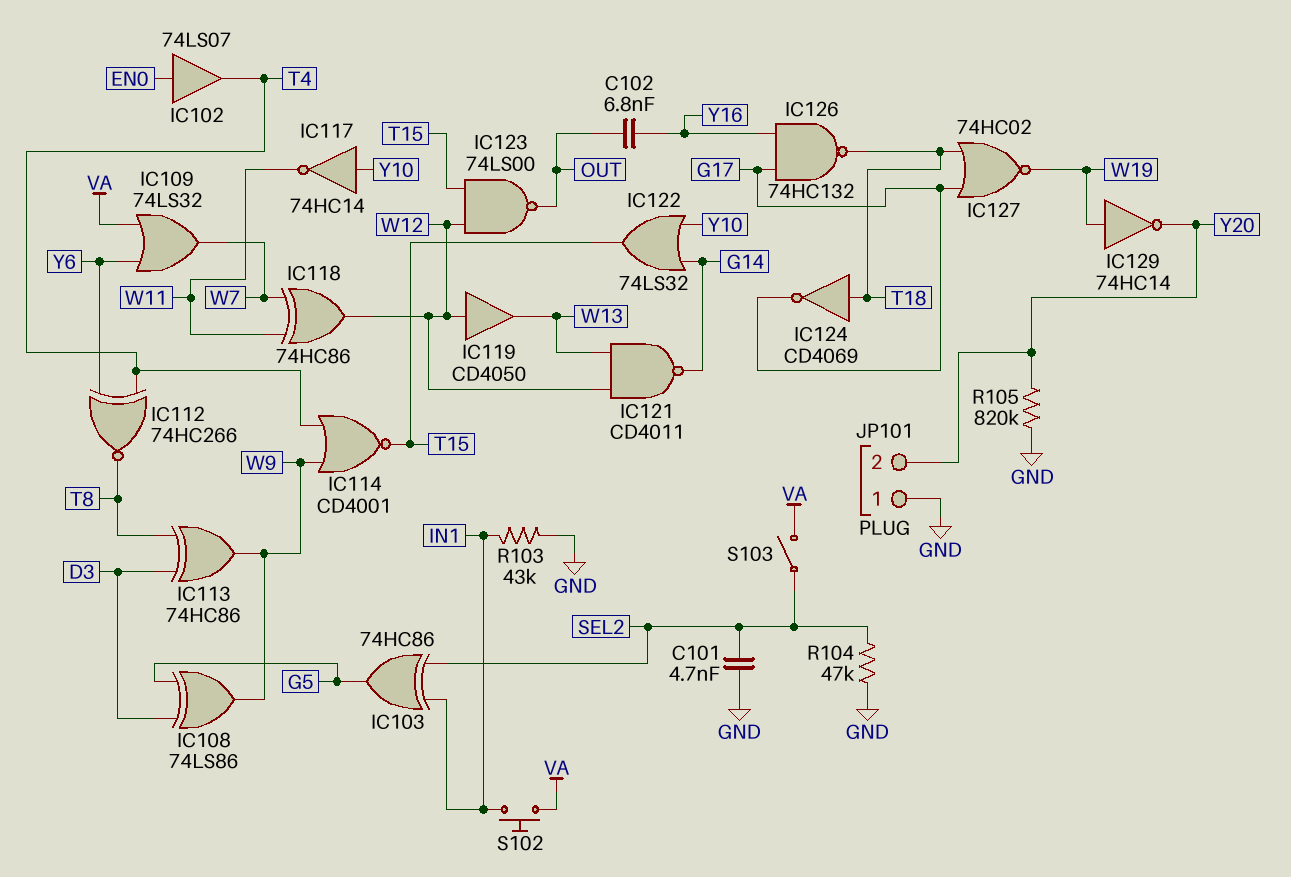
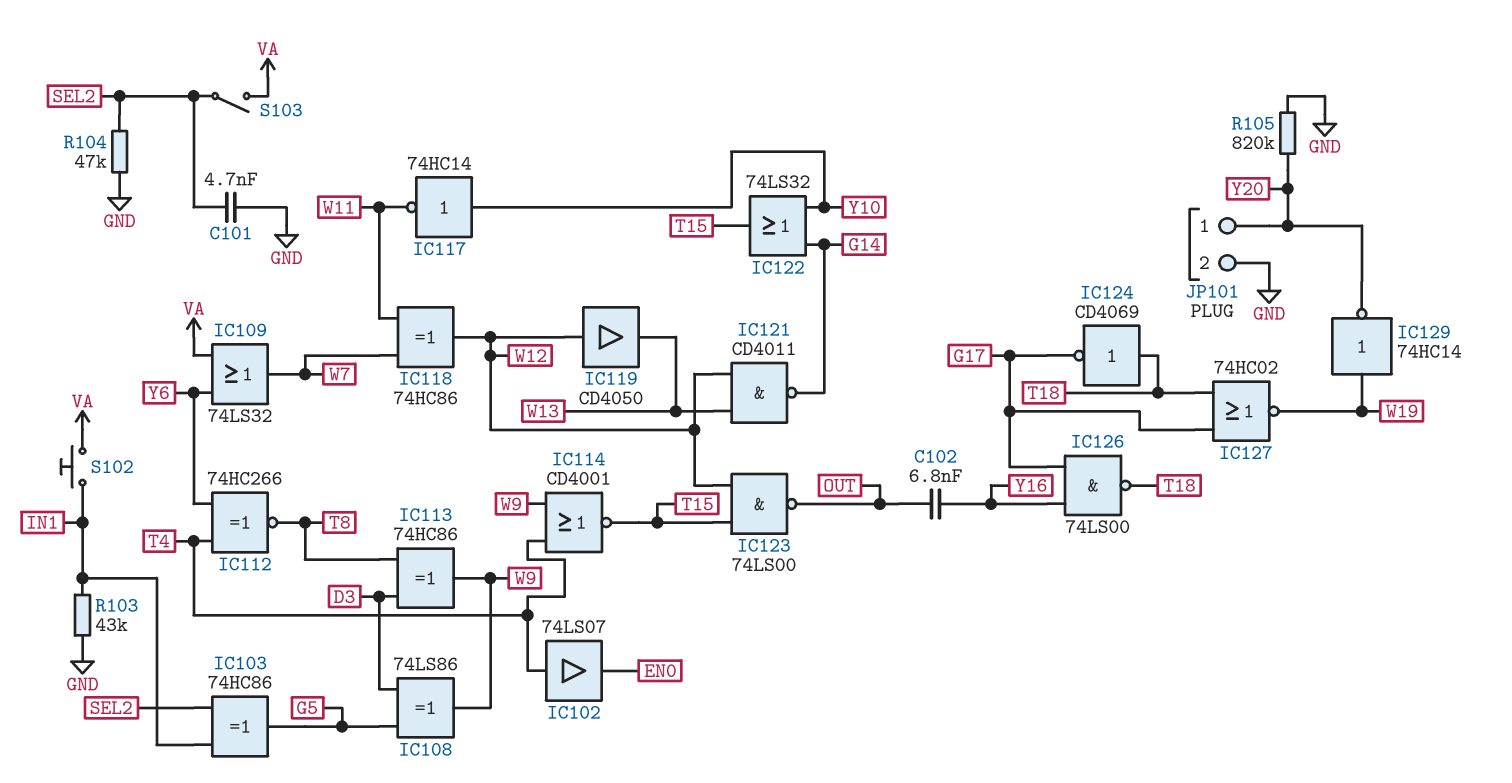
IC102: buffer 74LS07 (in EN0, out T4) -> buffer 74LS07 (in T4, out EN0)
IC126: NAND 74HC132 (in G17, in Y16, out T18) -> NAND 74LS00 (in G17, in Y16, out T18)
JP101 pin 1: GND -> Y20
JP101 pin 2: Y20 -> GND

